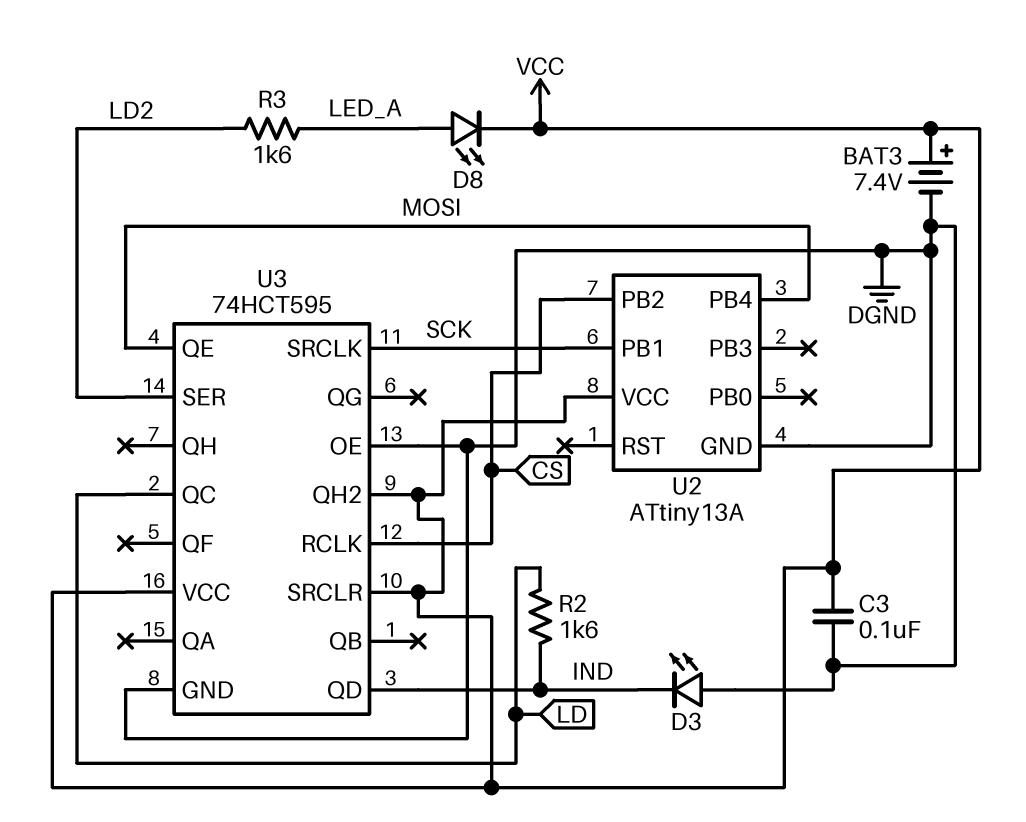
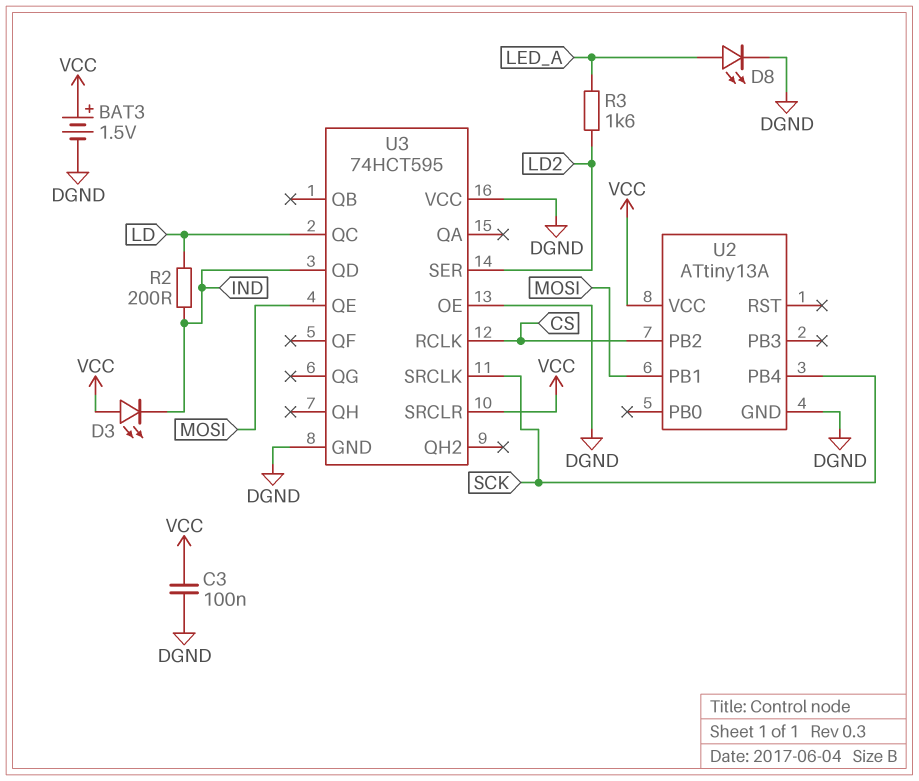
BAT3: 7.4V (plus VCC, minus DGND) -> 1.5V (plus VCC, minus DGND)
D3: LED (A DGND, K IND) -> LED (A VCC, K IND)
D8: LED (A LED_A, K VCC) -> LED (A LED_A, K DGND)
R2: 1.6k (IND, LD) -> 200 (IND, LD)
U2 pin PB1: SCK -> MOSI
U2 pin PB4: MOSI -> SCK
U3 pin QH2: VCC -> none
U3 pin VCC: VCC -> DGND

